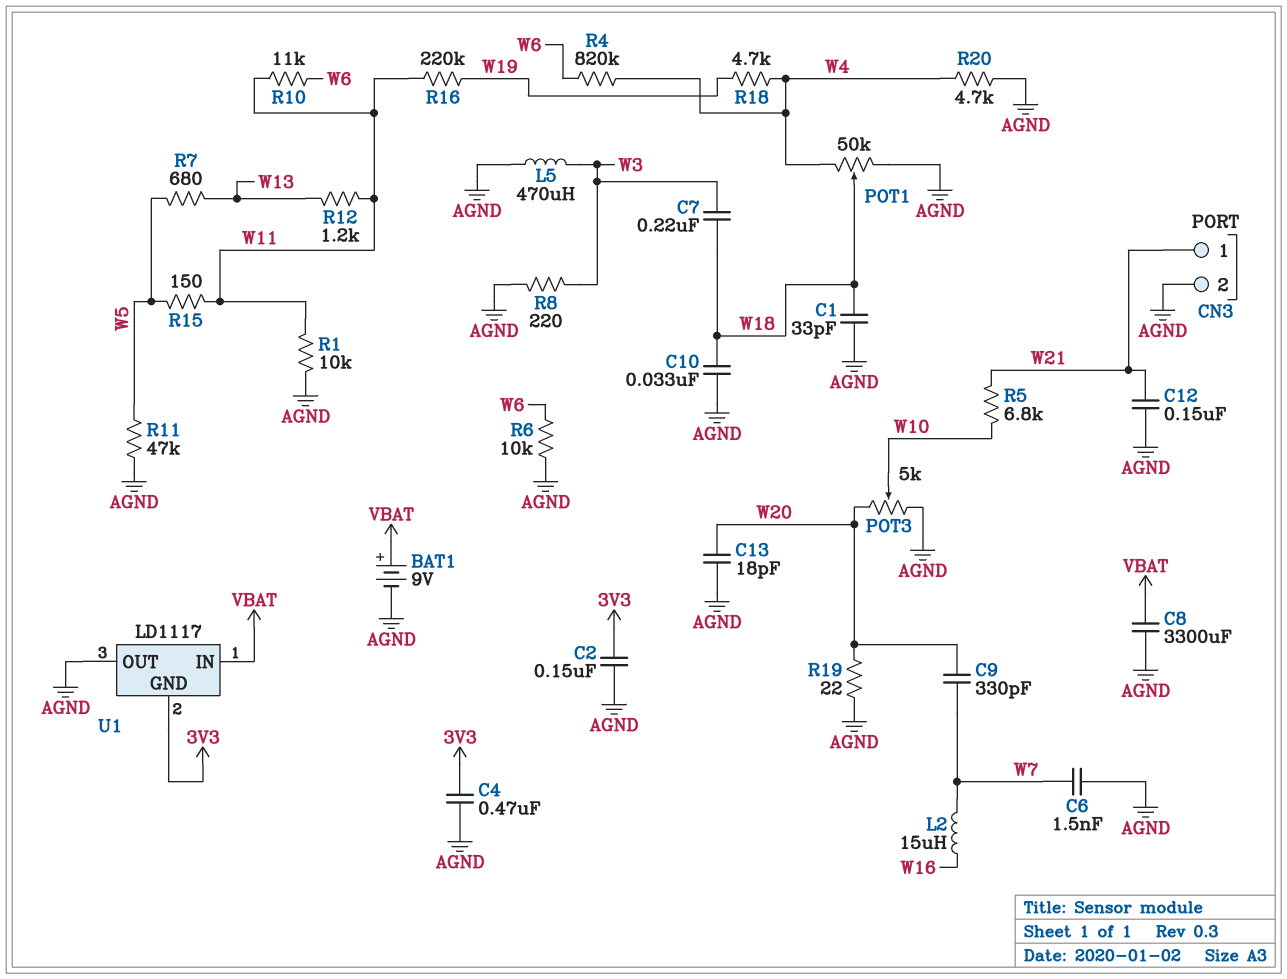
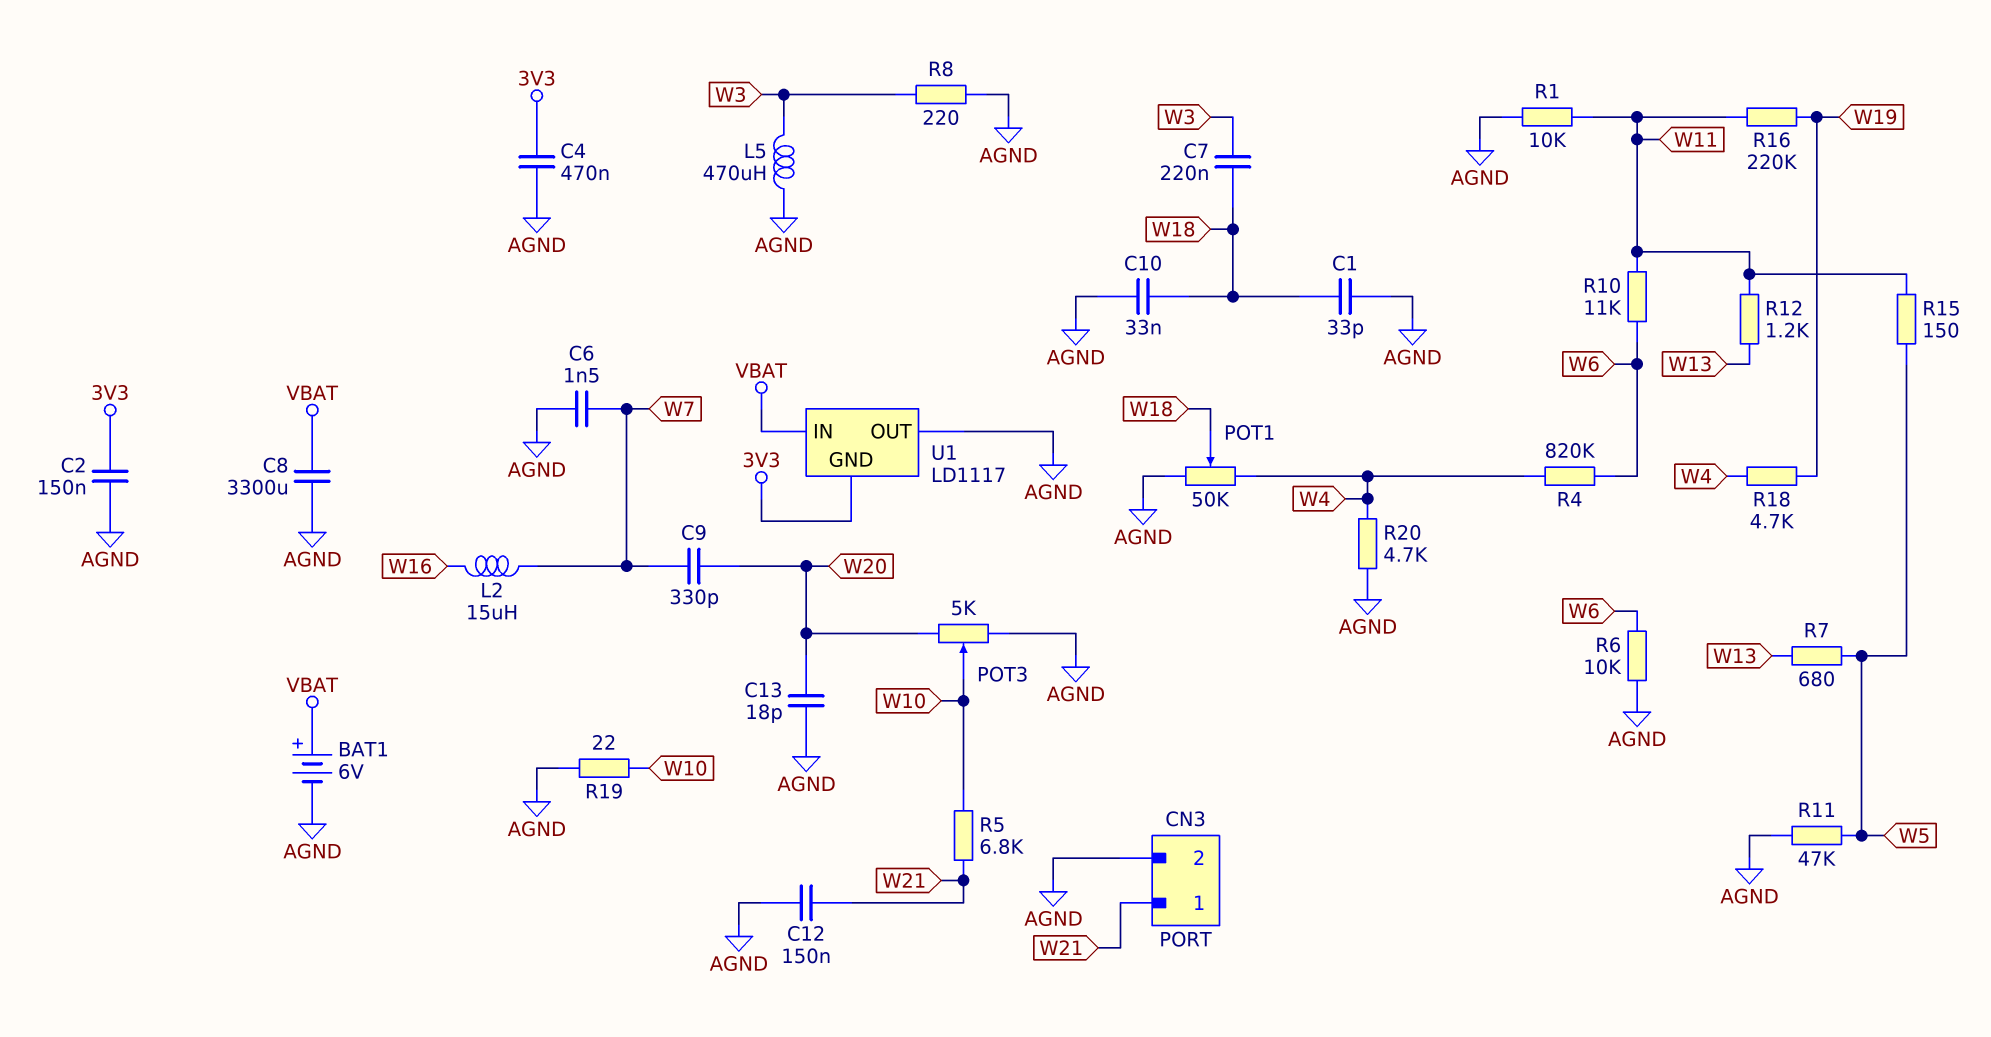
BAT1: 9V (plus VBAT, minus AGND) -> 6V (plus VBAT, minus AGND)
R19: 22 (AGND, W20) -> 22 (AGND, W10)

